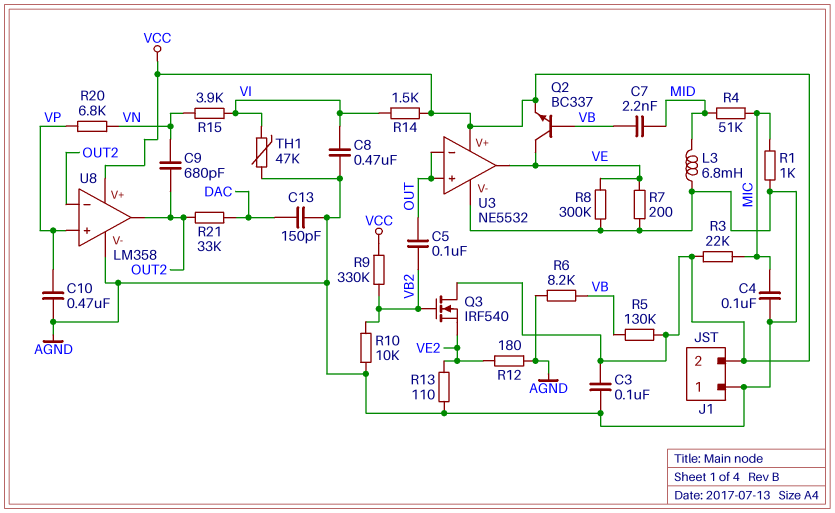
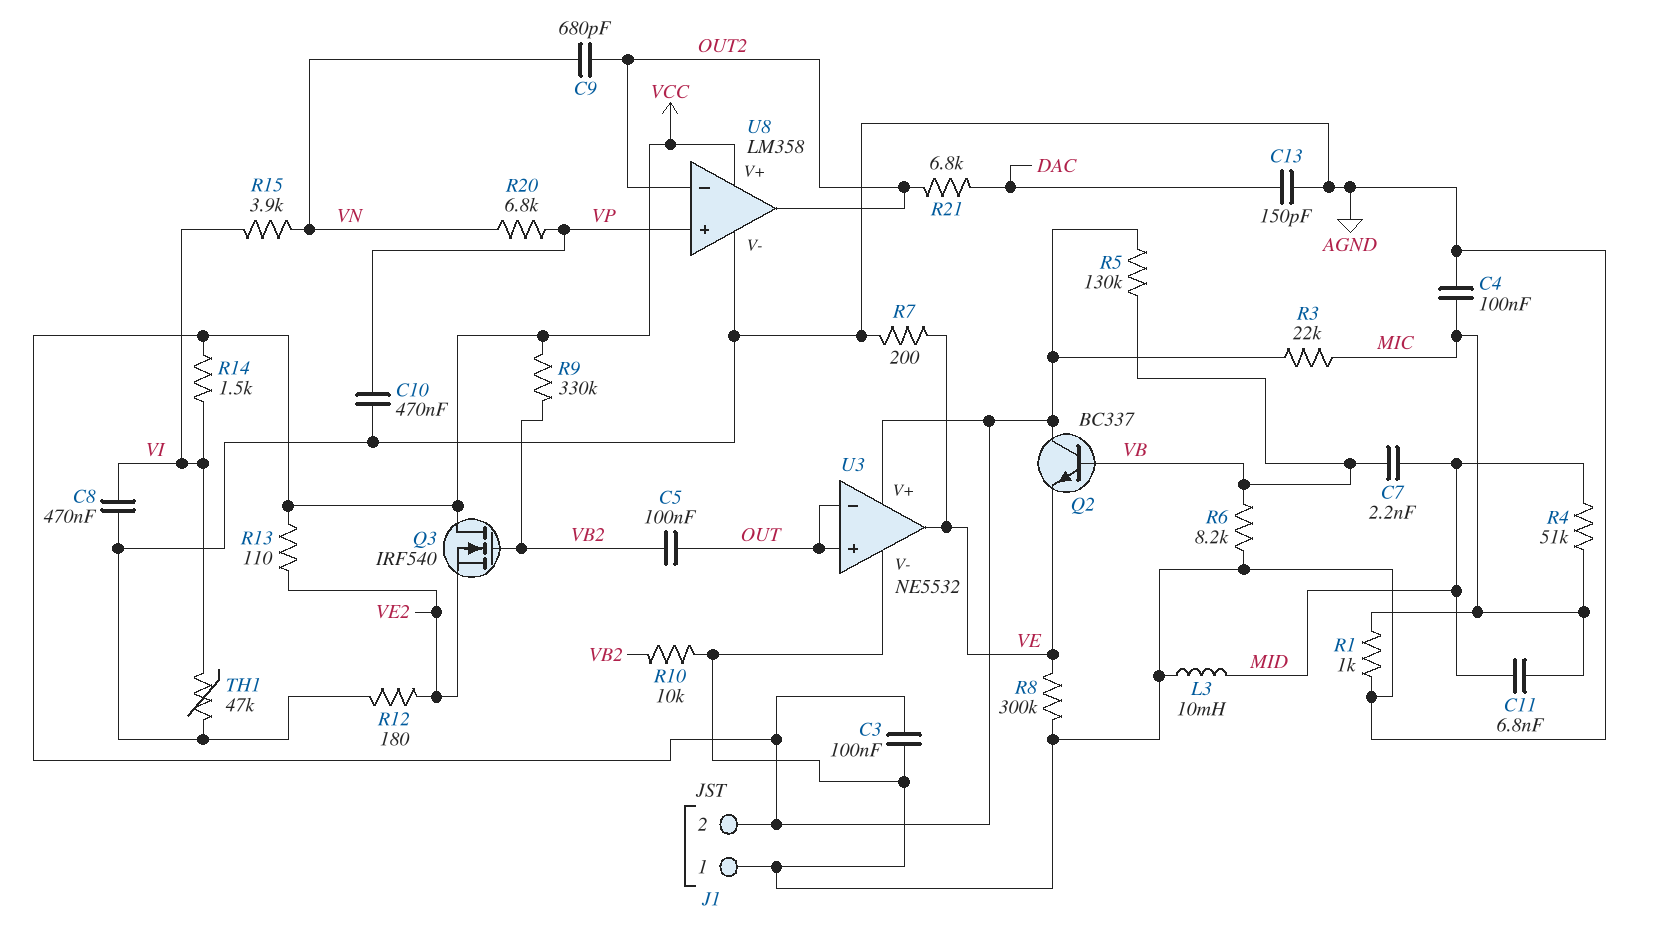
C11: none -> 6.8nF (MIC, MID)
L3: 6.8mH (AGND, MID) -> 10mH (AGND, MID)
Q2: NPN BC337 (B VB, C VE, E VCC) -> NPN BC337 (B VB, C VCC, E VE)
R13: 110 (AGND, VE2) -> 110 (VCC, VE2)
R21: 33k (DAC, OUT2) -> 6.8k (DAC, OUT2)

